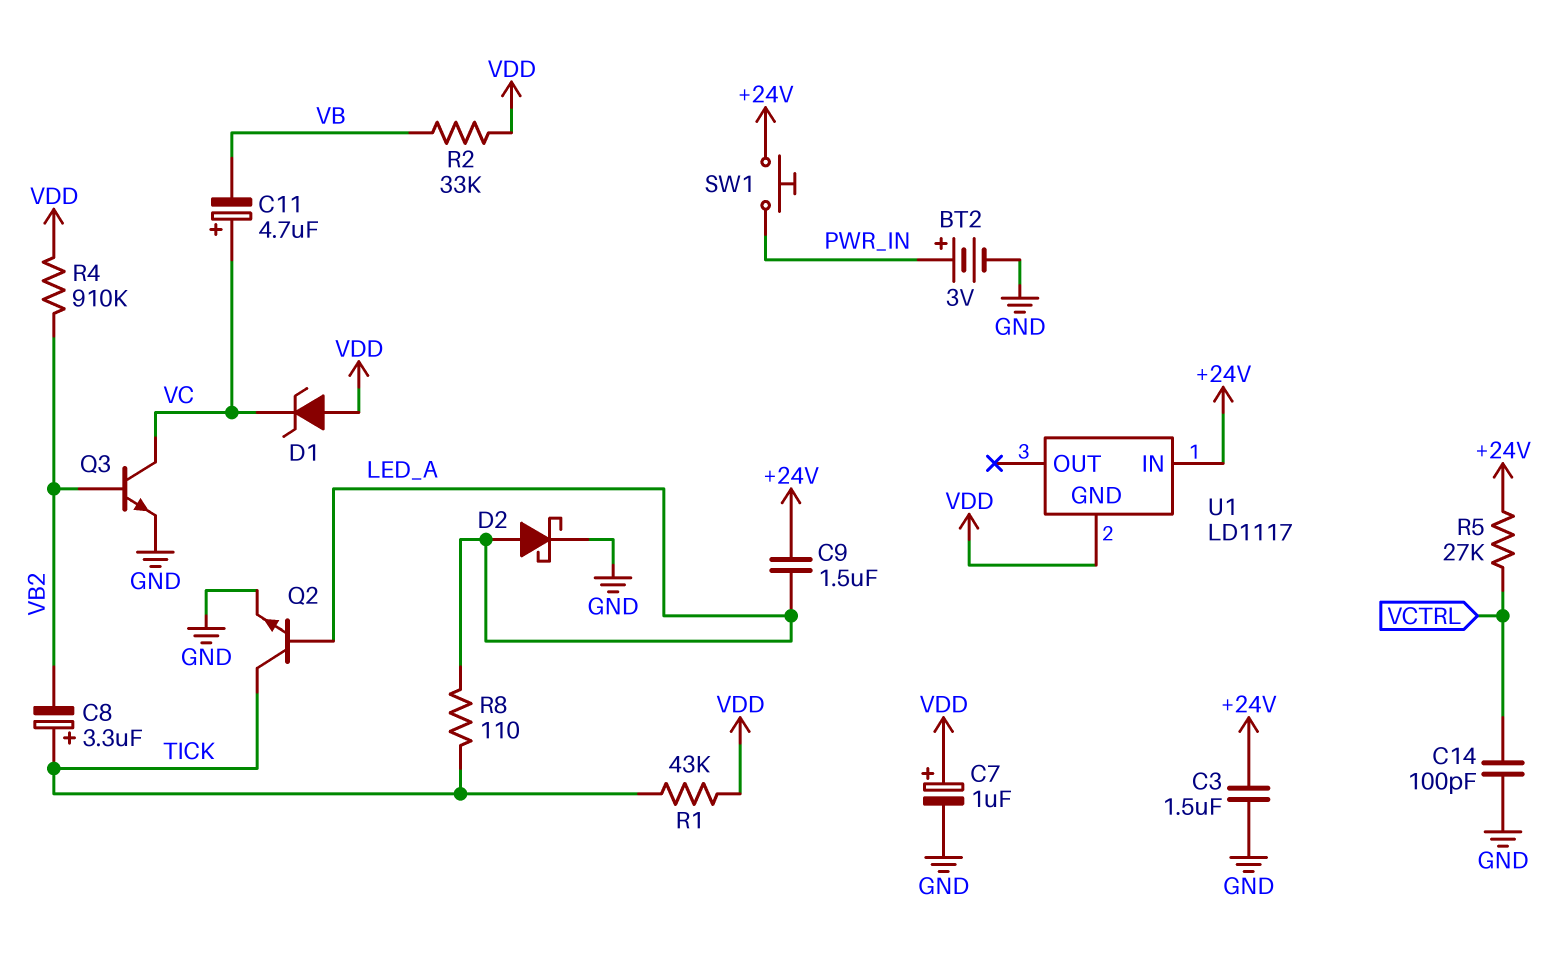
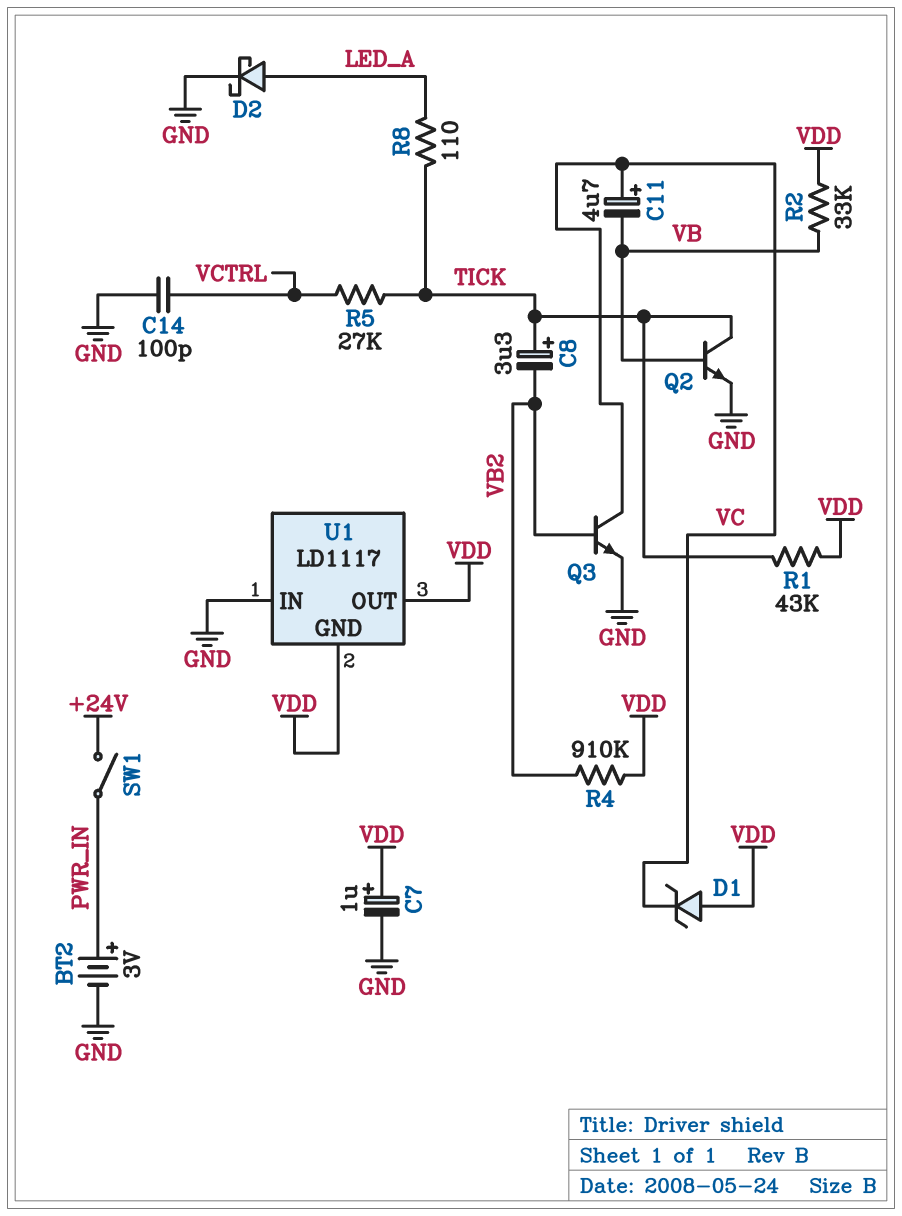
C3: 1.5uF (+24V, GND) -> none
C9: 1.5uF (+24V, LED_A) -> none
Q2: NPN (B LED_A, C TICK, E GND) -> NPN (B VB, C TICK, E GND)
R5: 27k (+24V, VCTRL) -> 27k (TICK, VCTRL)
SW1: button (+24V, PWR_IN) -> switch (+24V, PWR_IN)
U1 pin IN: +24V -> GND
U1 pin OUT: none -> VDD

